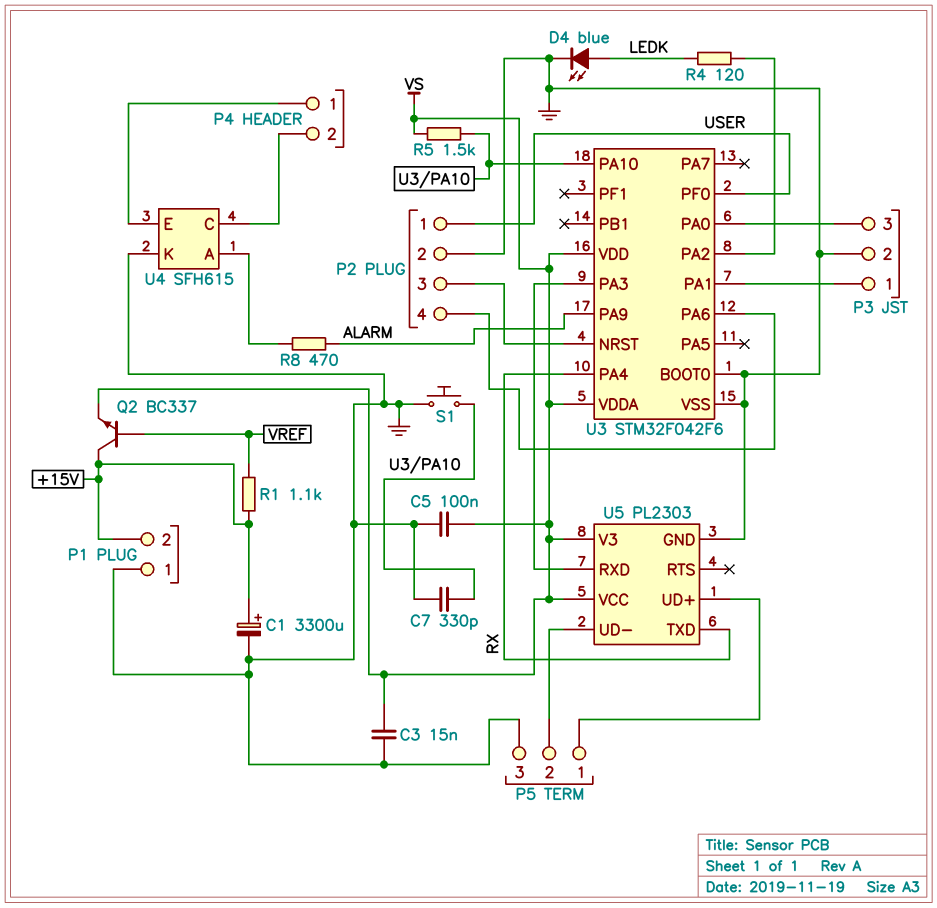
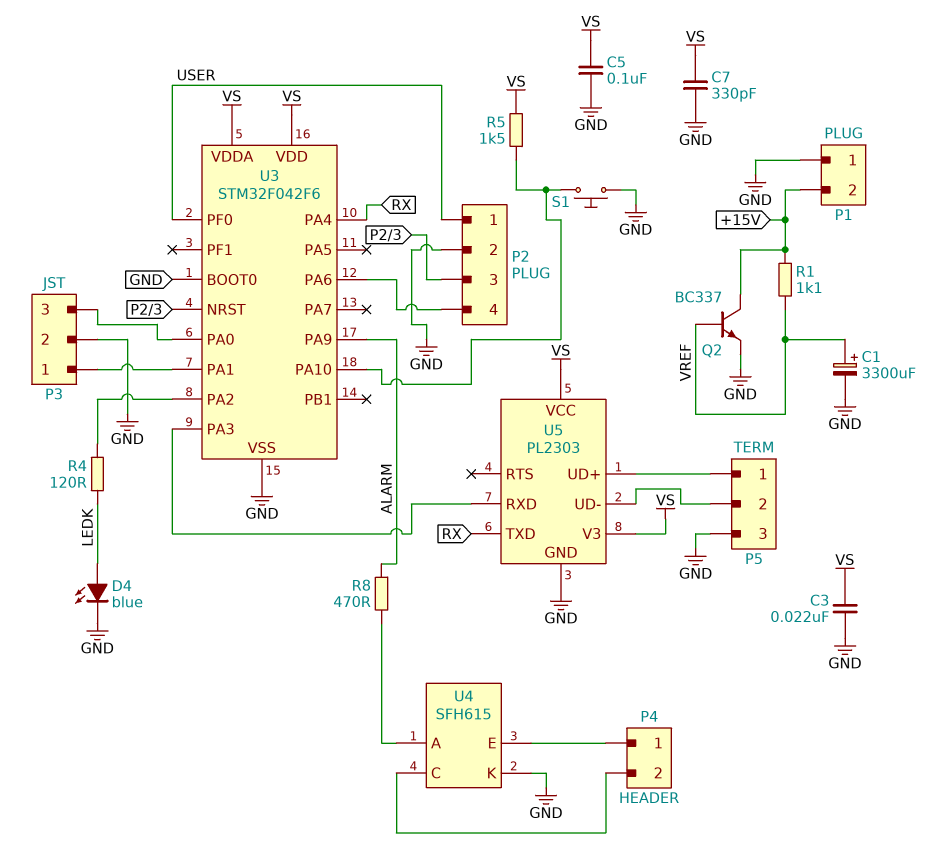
C1: 3300uF (plus +15V, minus GND) -> 3300uF (plus VREF, minus GND)
C3: 15nF (GND, VS) -> 22nF (GND, VS)
C7: 330pF (GND, U3/PA10) -> 330pF (GND, VS)
Q2: NPN BC337 (B VREF, C +15V, E VS) -> NPN BC337 (B VREF, C +15V, E GND)

